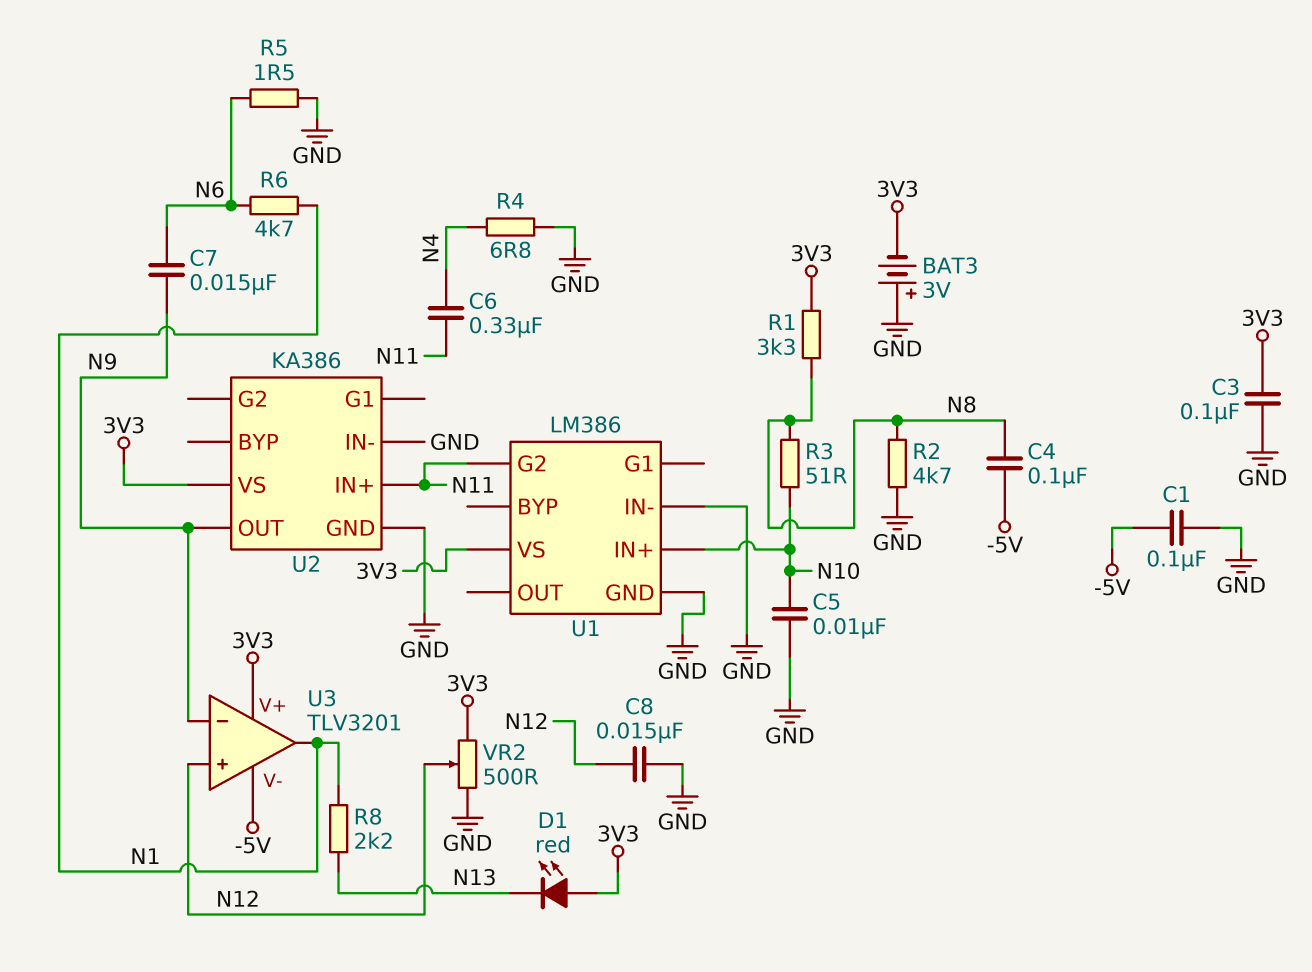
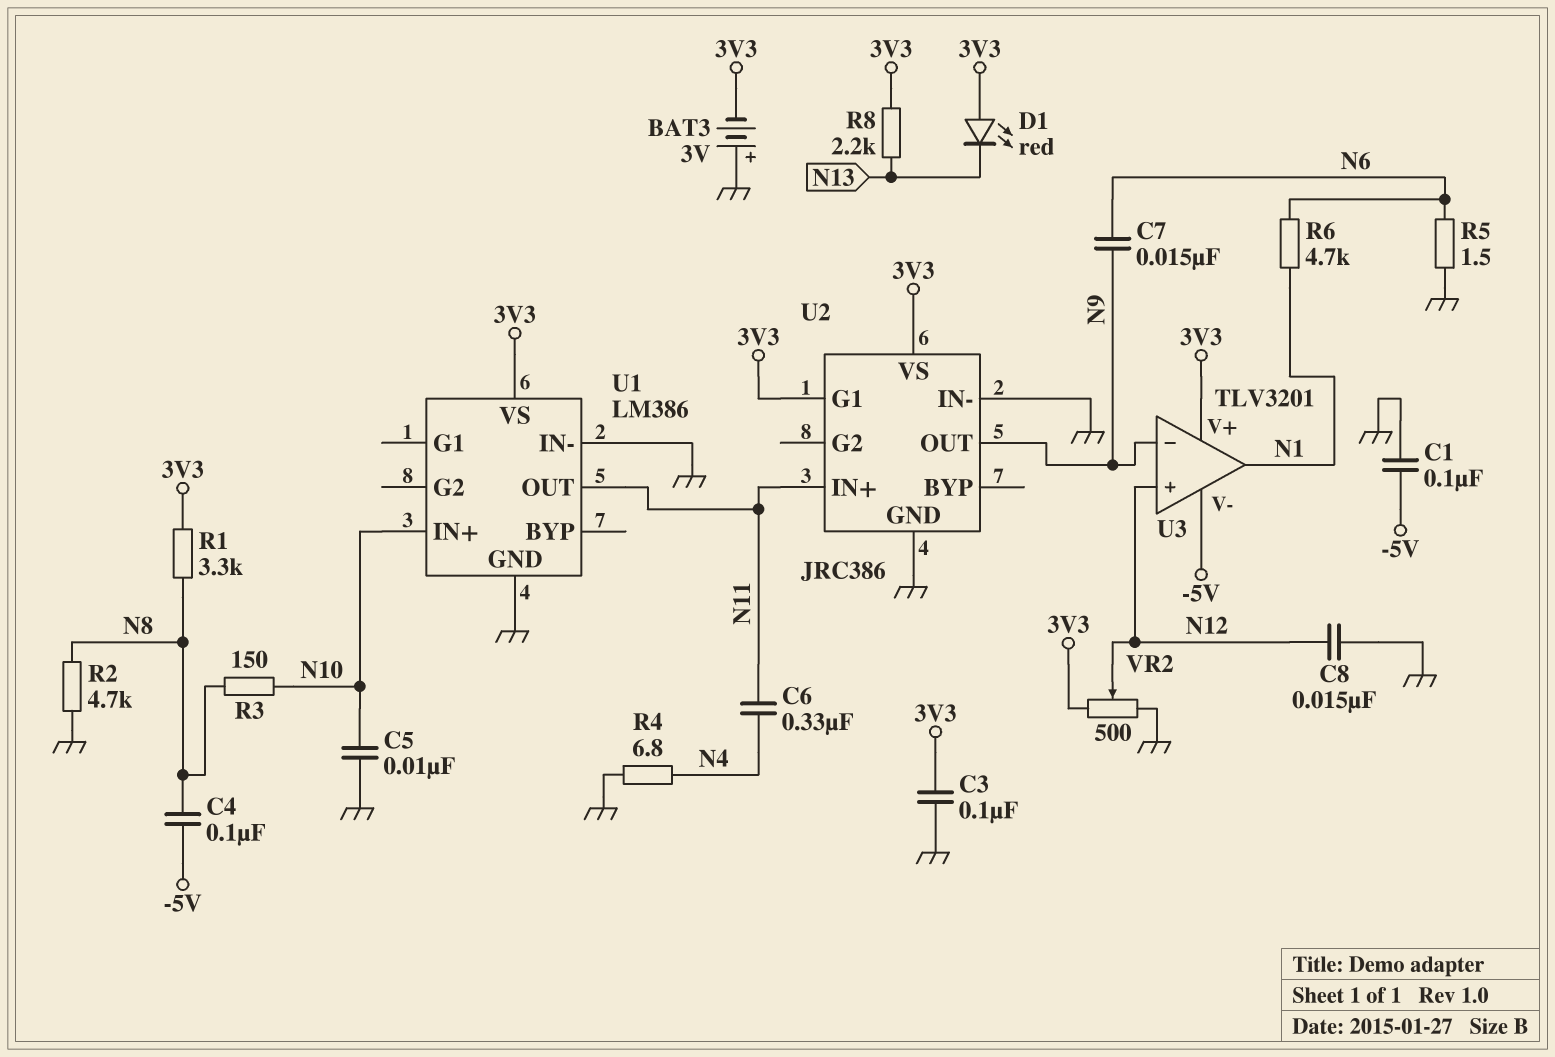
R3: 51 (N8, N10) -> 150 (N8, N10)
R8: 2.2k (N1, N13) -> 2.2k (3V3, N13)
U1 pin G2: N11 -> none
U1 pin OUT: none -> N11
U2: KA386 -> JRC386
U2 pin G1: none -> 3V3

